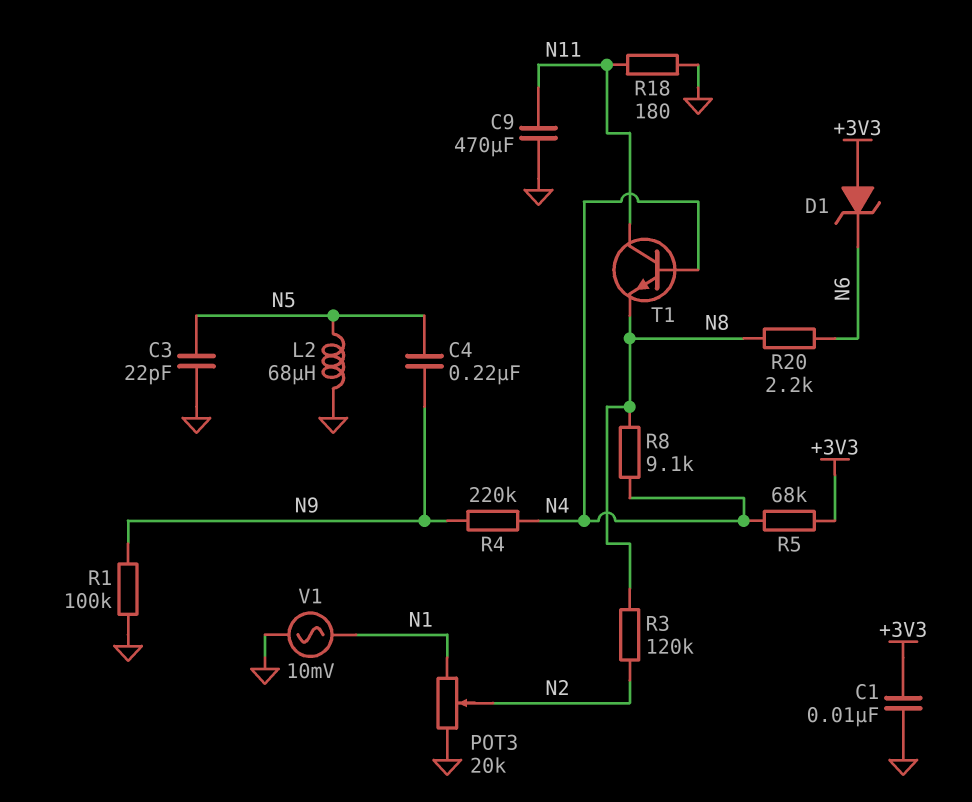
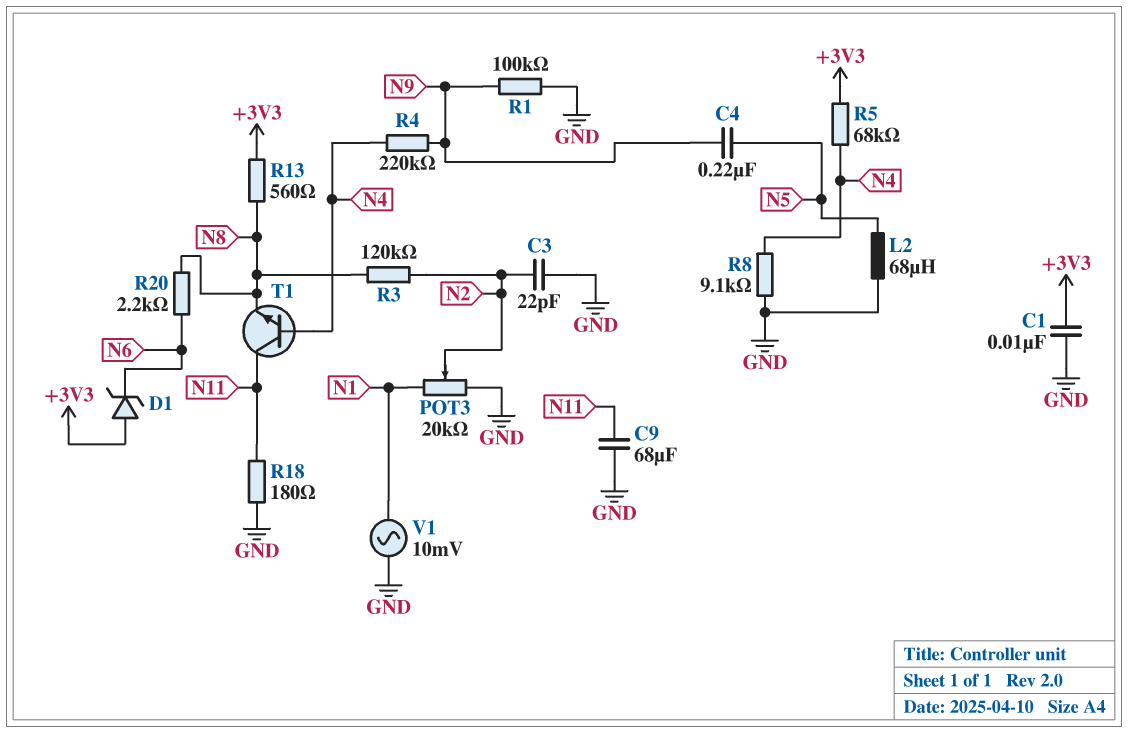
C3: 22pF (GND, N5) -> 22pF (GND, N2)
C9: 470uF (GND, N11) -> 68uF (GND, N11)
R8: 9.1k (N4, N8) -> 9.1k (GND, N4)
R13: none -> 560 (+3V3, N8)

